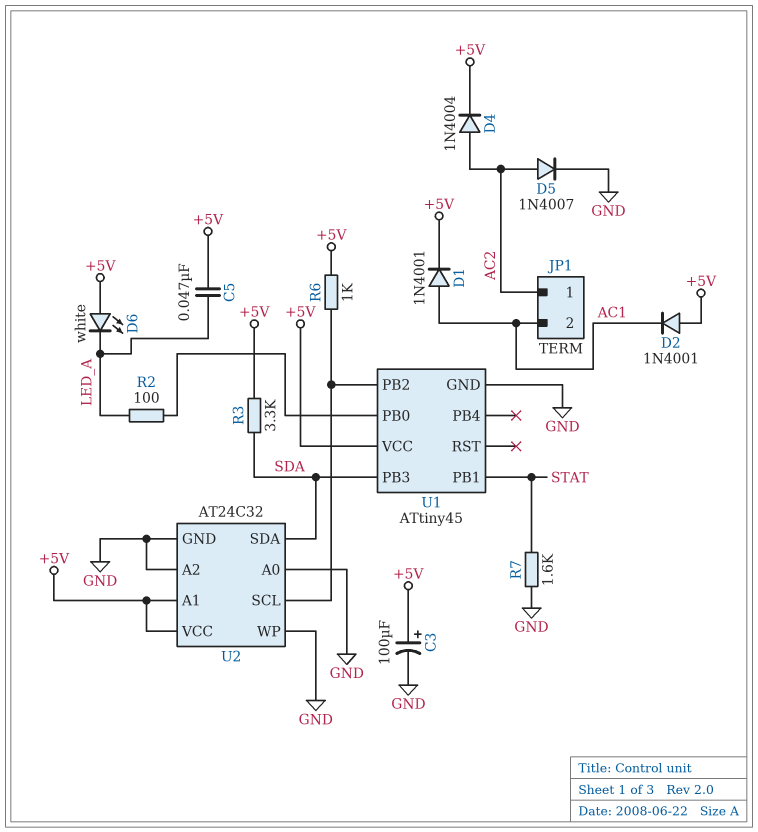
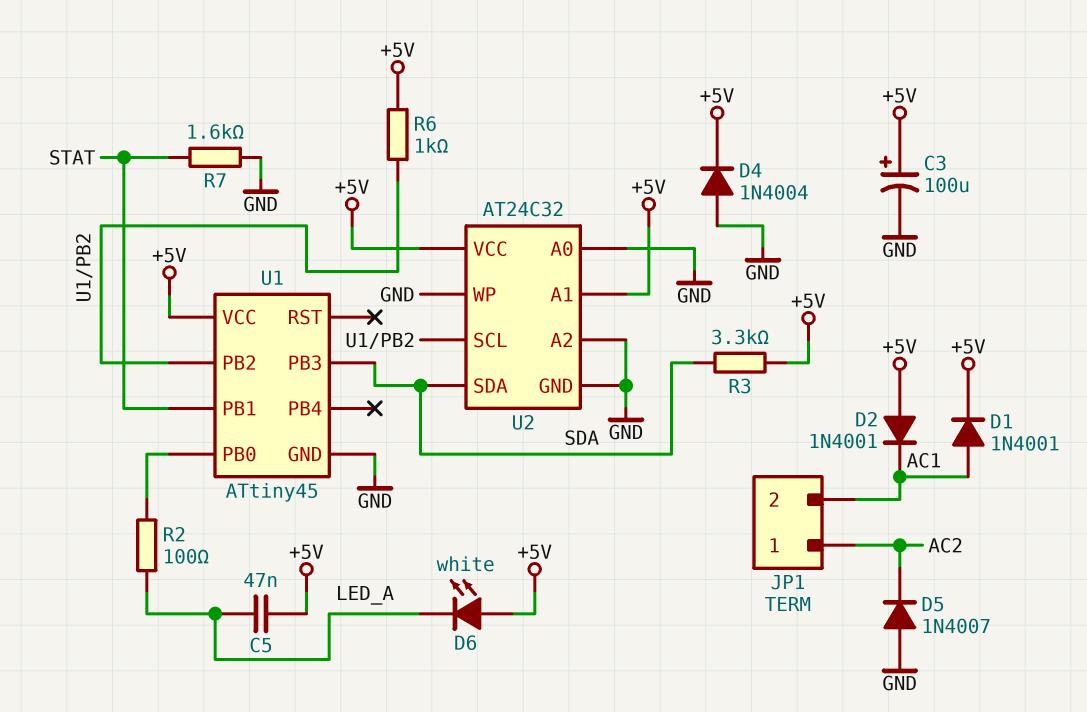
D4: diode 1N4004 (A AC2, K +5V) -> diode 1N4004 (A GND, K +5V)
D5: diode 1N4007 (A AC2, K GND) -> diode 1N4007 (A GND, K AC2)

